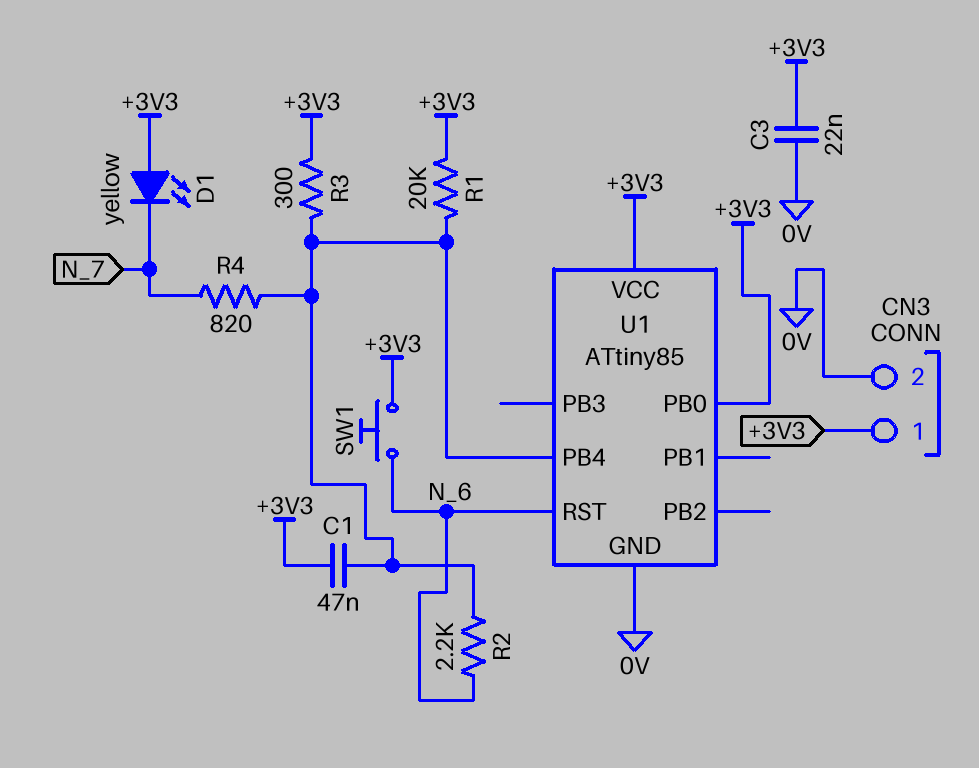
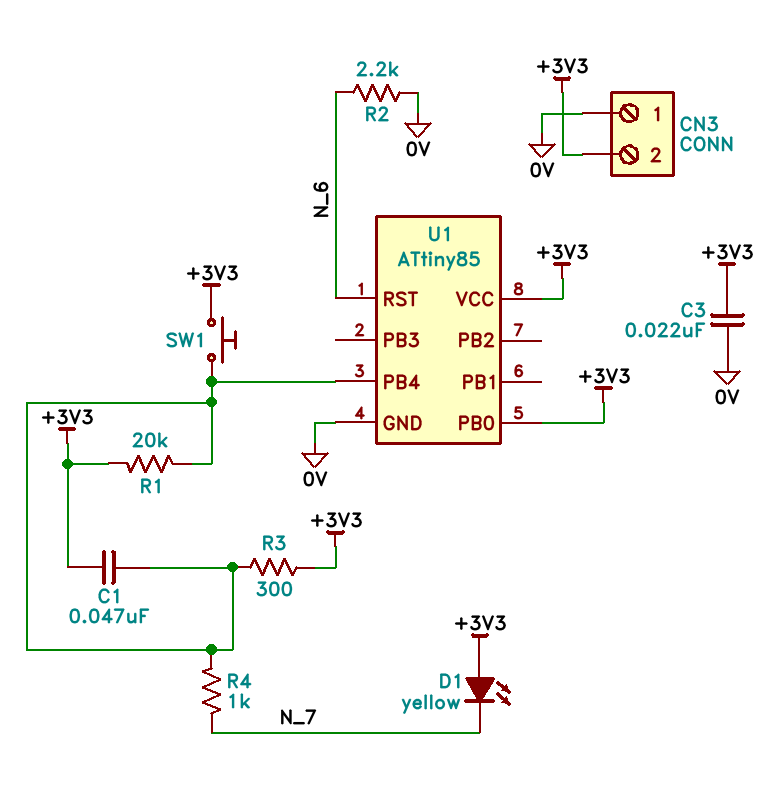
CN3 pin 1: +3V3 -> 0V
CN3 pin 2: 0V -> +3V3
R2: 2.2k (N_6, U1/PB4) -> 2.2k (0V, N_6)
R4: 820 (N_7, U1/PB4) -> 1k (N_7, U1/PB4)
SW1: button (+3V3, N_6) -> button (+3V3, U1/PB4)

